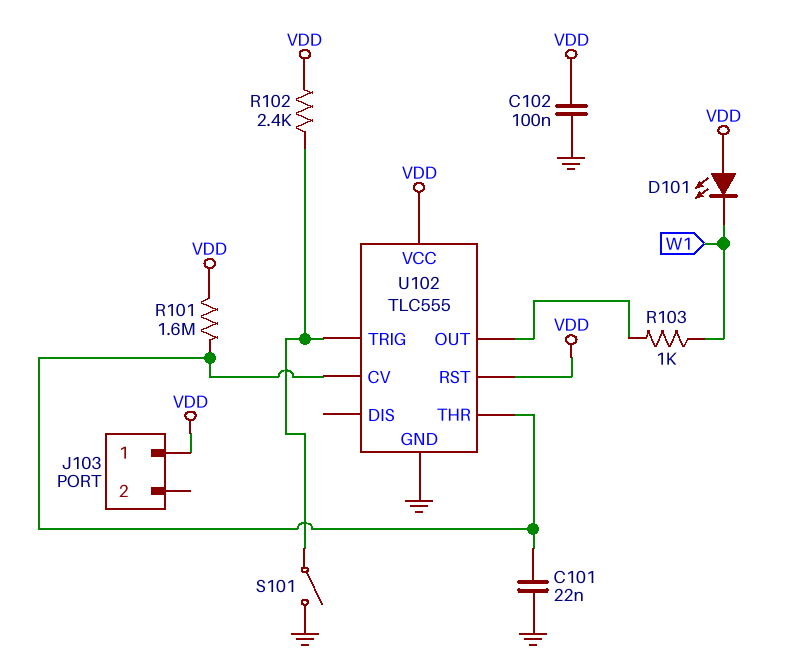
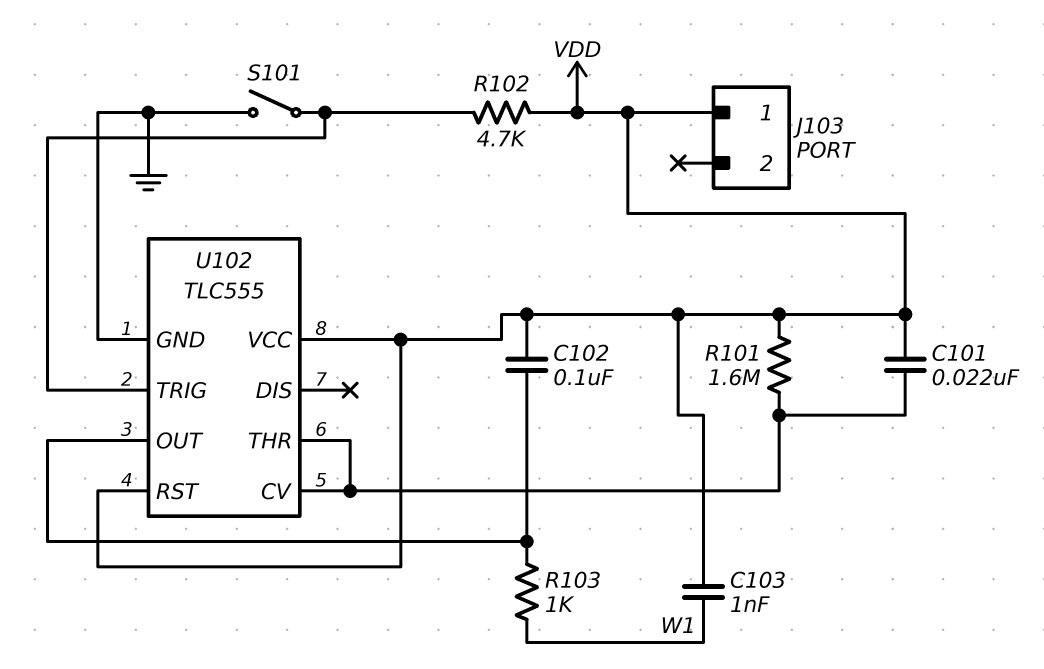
C101: 22nF (GND, U102/CV) -> 22nF (U102/CV, VDD)
C102: 100nF (GND, VDD) -> 100nF (U102/OUT, VDD)
C103: none -> 1nF (VDD, W1)
D101: LED (A VDD, K W1) -> none
R102: 2.4k (U102/TRIG, VDD) -> 4.7k (U102/TRIG, VDD)

